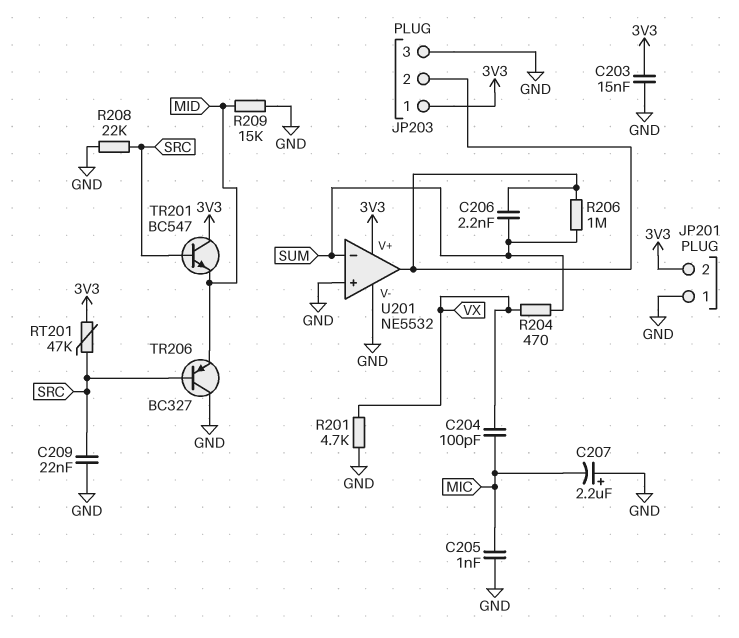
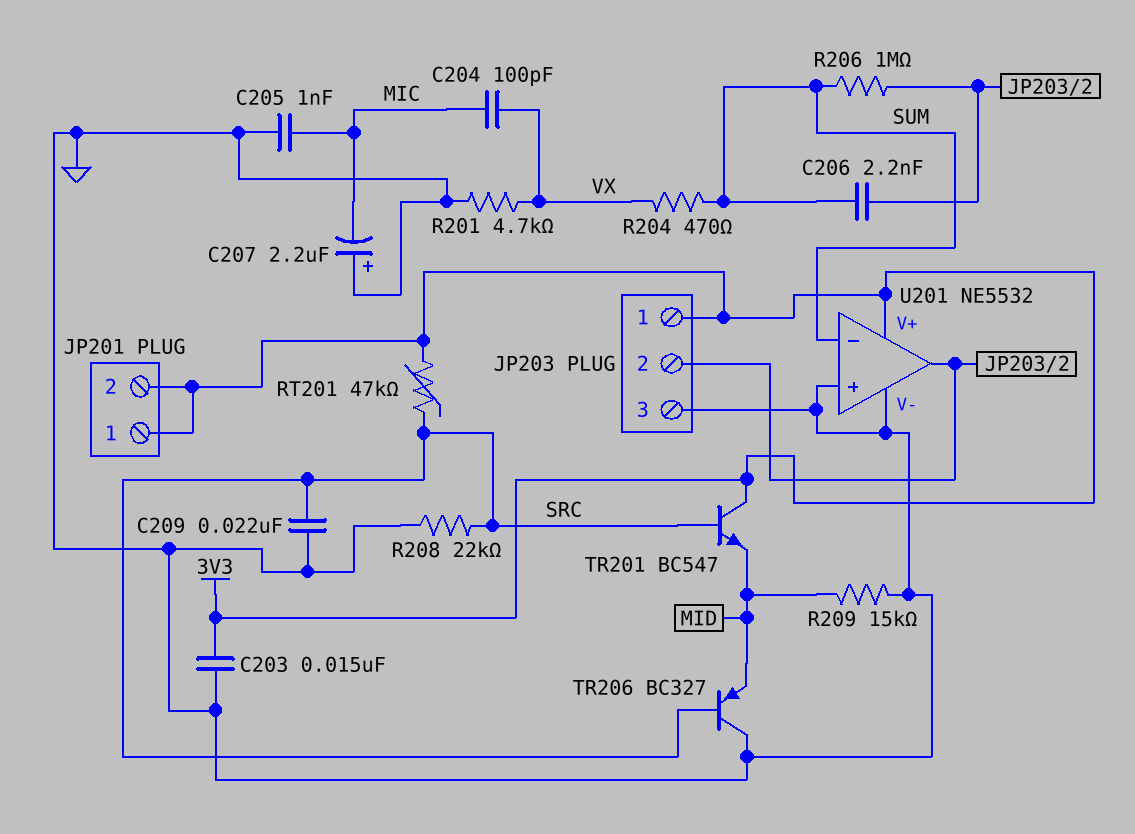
JP201 pin 1: GND -> 3V3

